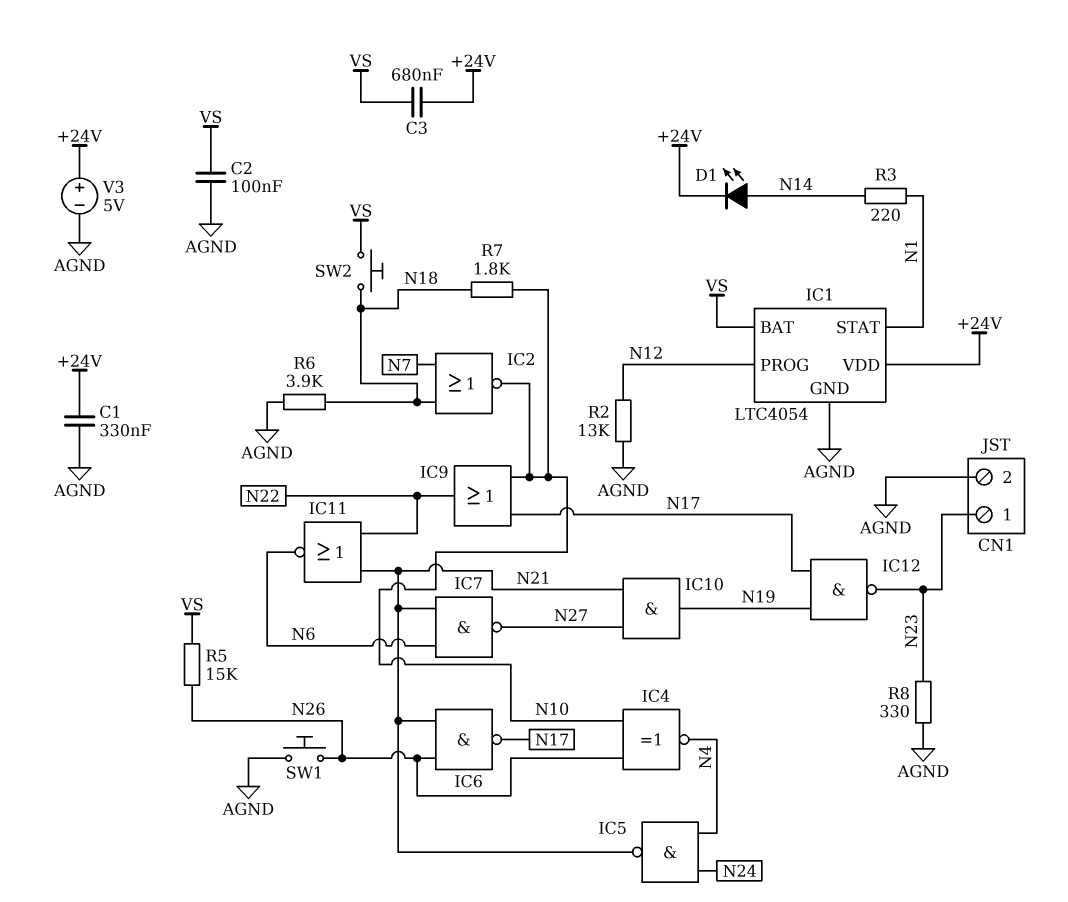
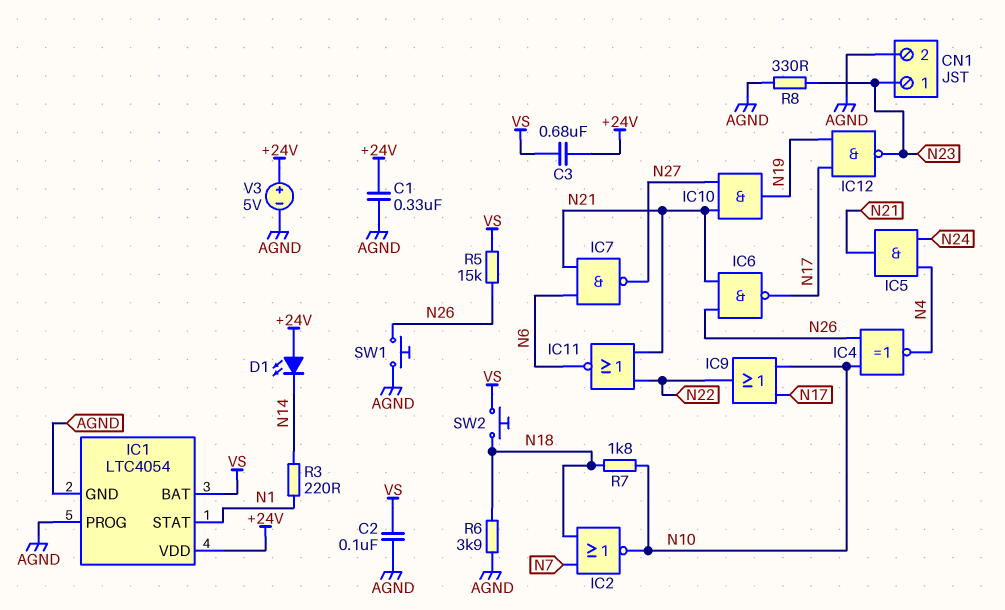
D1: LED (A N14, K +24V) -> LED (A +24V, K N14)
IC1 pin PROG: N12 -> AGND
IC5: NAND (in N4, in N24, out N21) -> AND (in N4, in N24, out N21)
R2: 13k (AGND, N12) -> none

